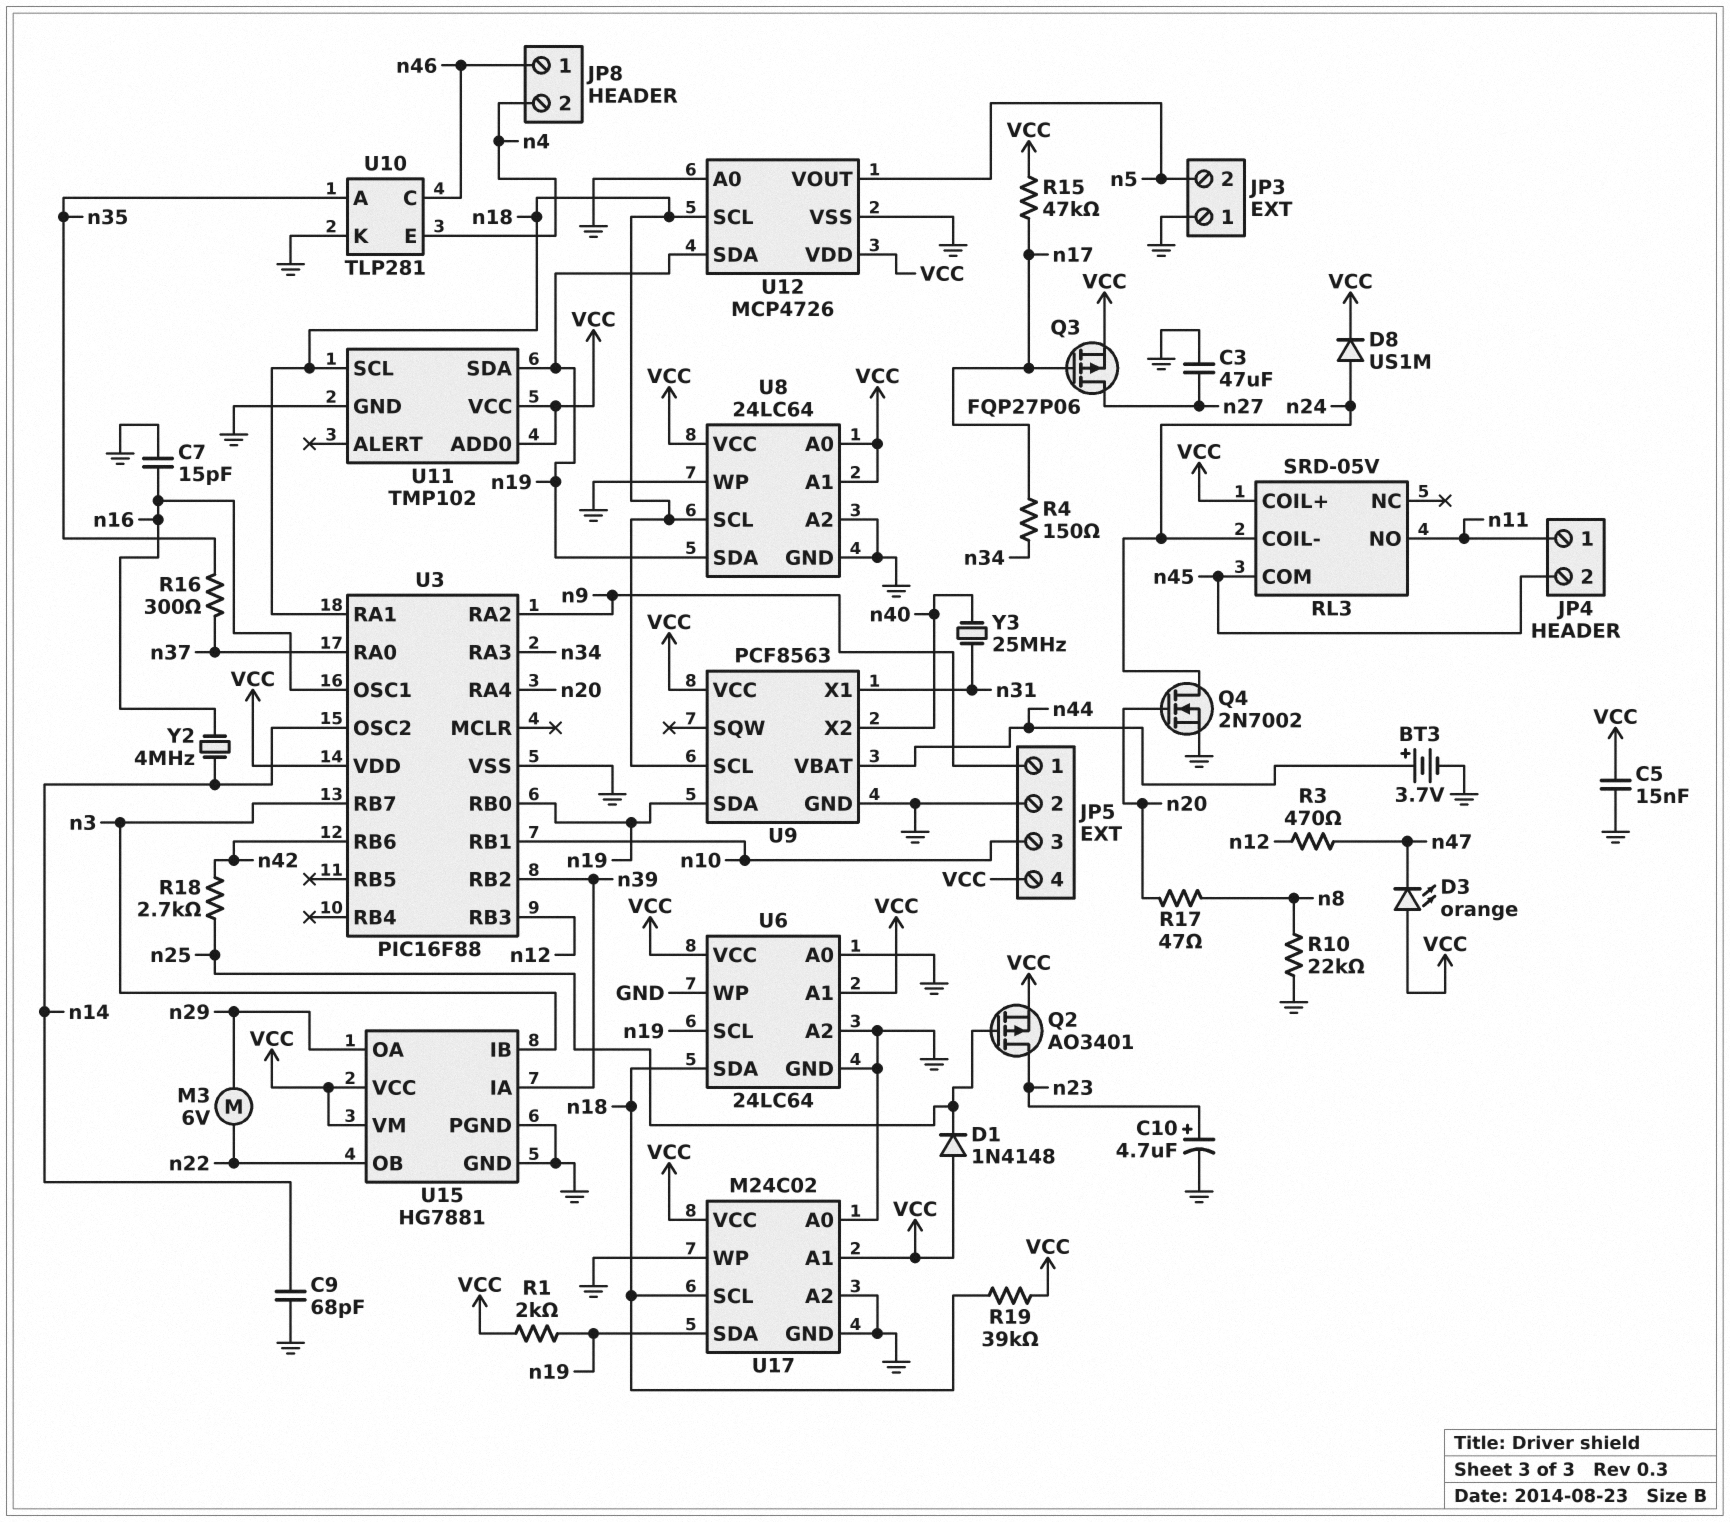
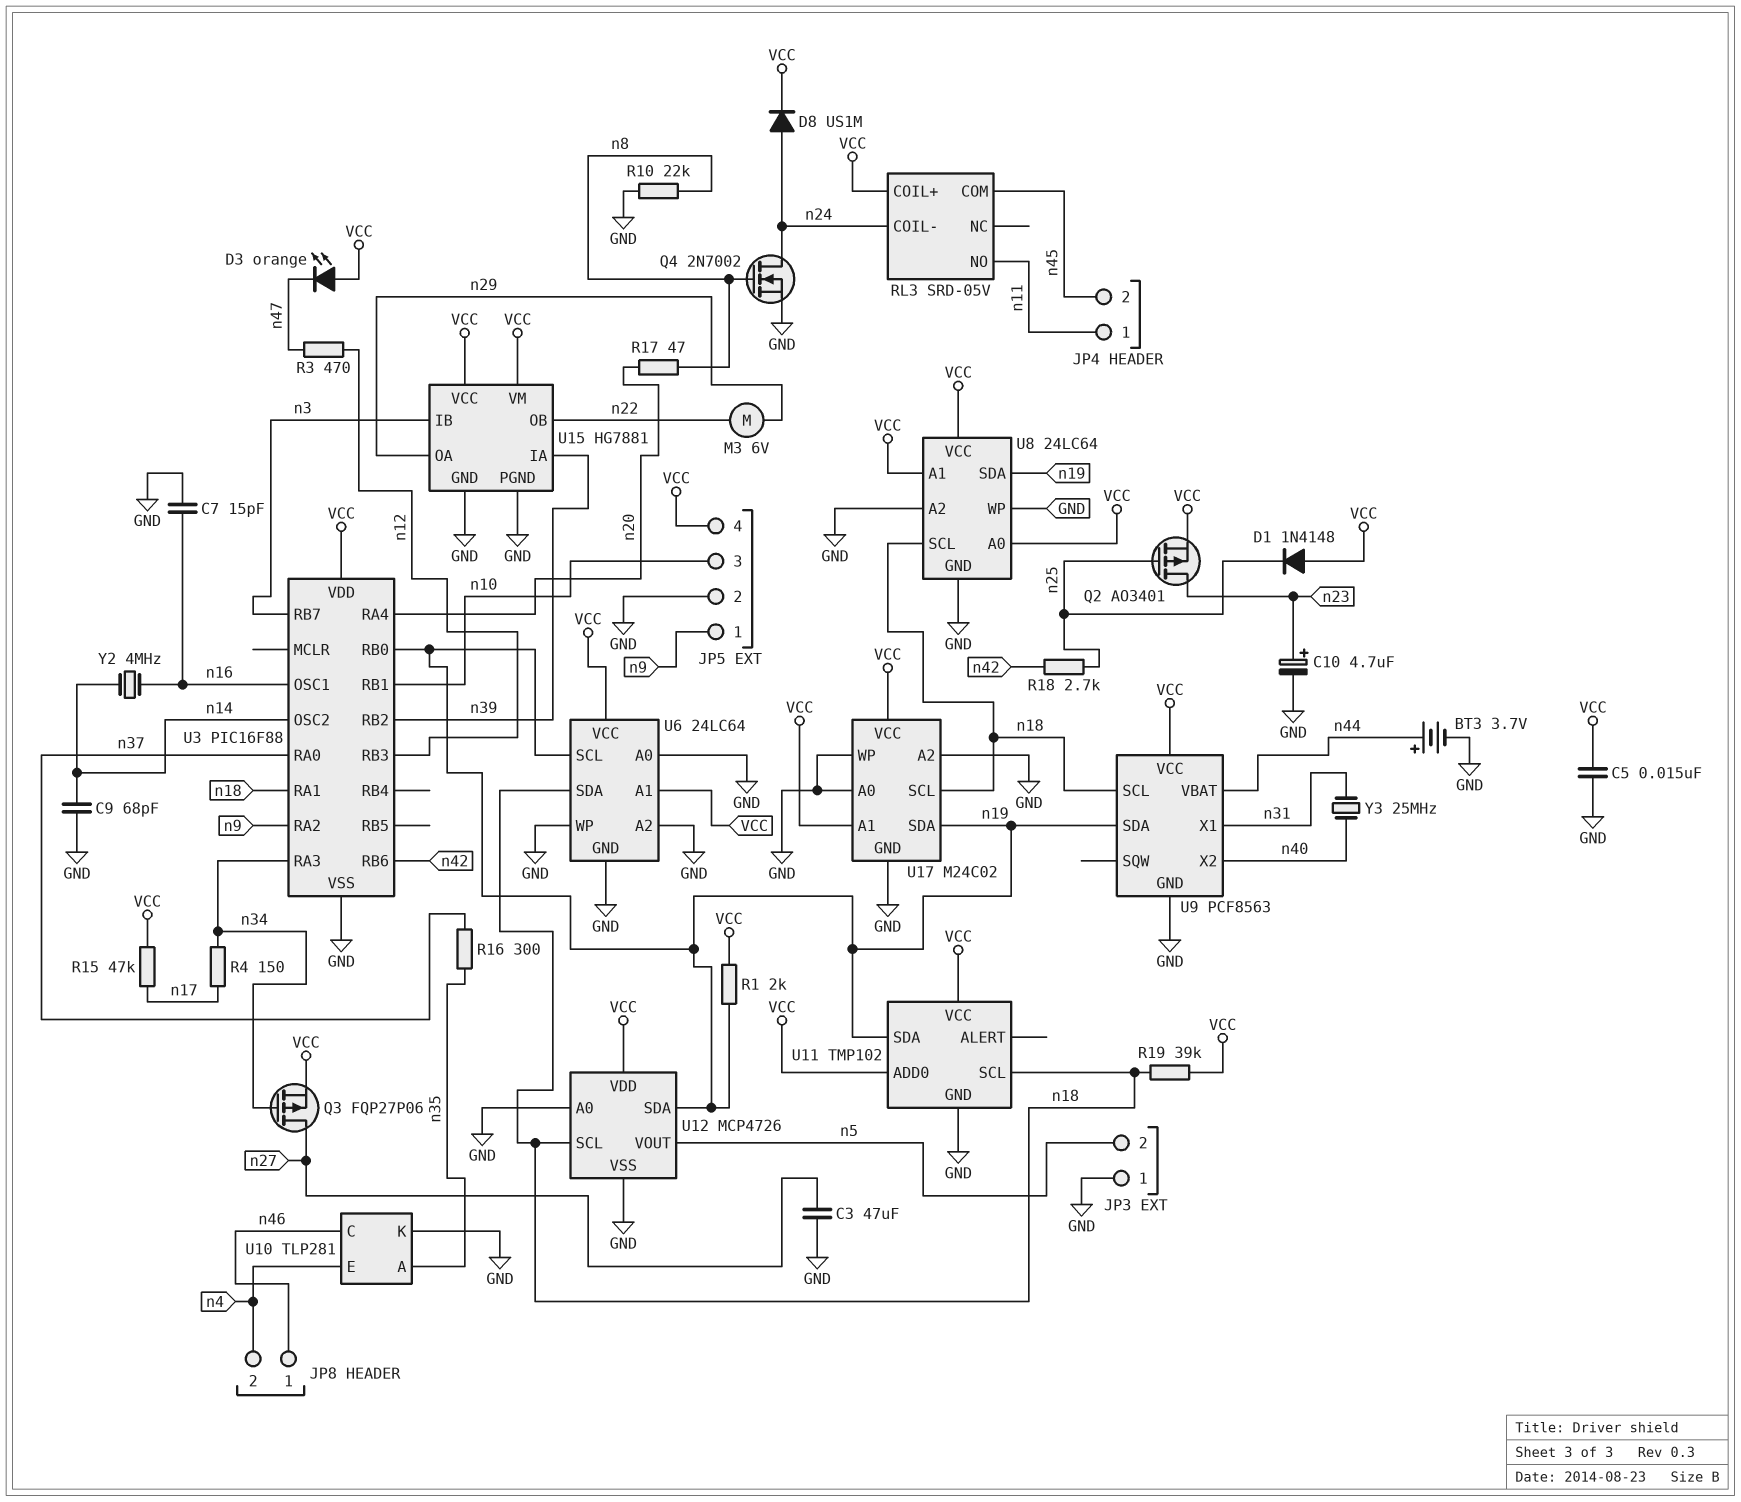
Q3: PMOS FQP27P06 (G n17, D n27, S VCC) -> PMOS FQP27P06 (G n34, D n27, S VCC)
Q4: NMOS 2N7002 (G n20, D n24, S GND) -> NMOS 2N7002 (G n8, D n24, S GND)

